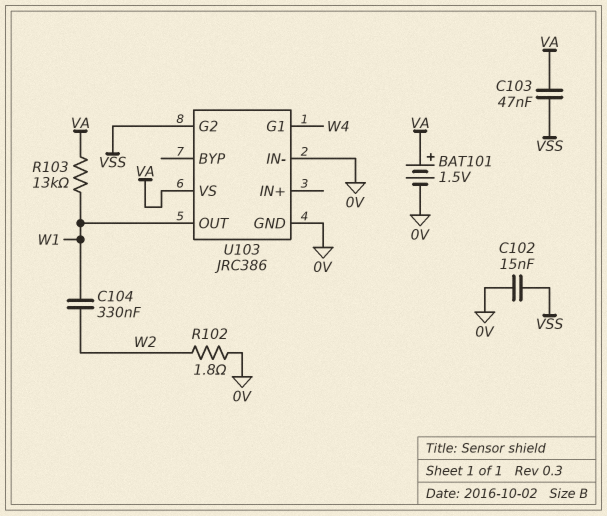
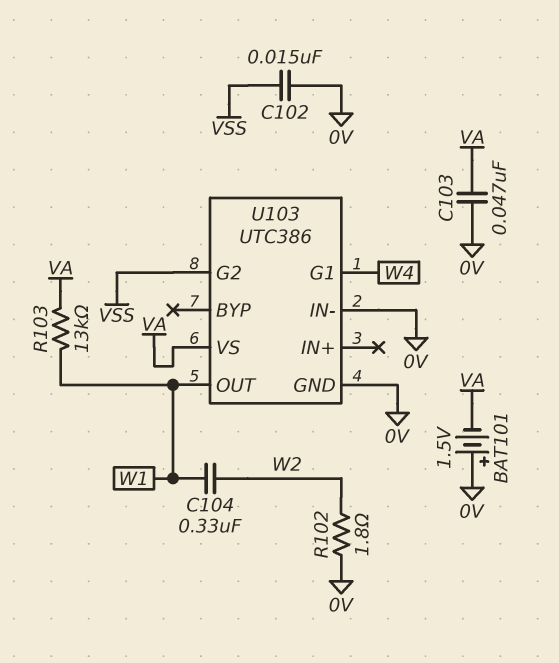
BAT101: 1.5V (plus VA, minus 0V) -> 1.5V (plus 0V, minus VA)
C103: 47nF (VA, VSS) -> 47nF (0V, VA)
U103: JRC386 -> UTC386

